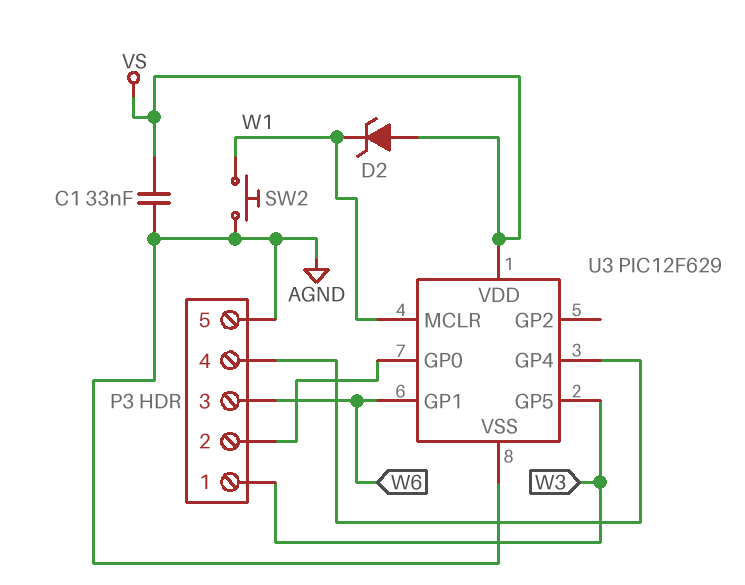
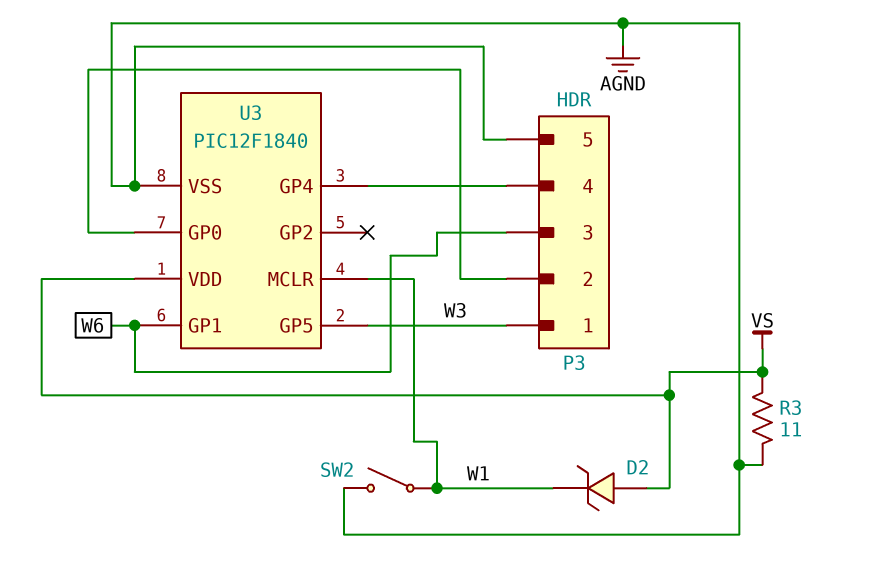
C1: 33nF (AGND, VS) -> none
R3: none -> 11 (AGND, VS)
SW2: button (AGND, W1) -> switch (AGND, W1)
U3: PIC12F629 -> PIC12F1840

